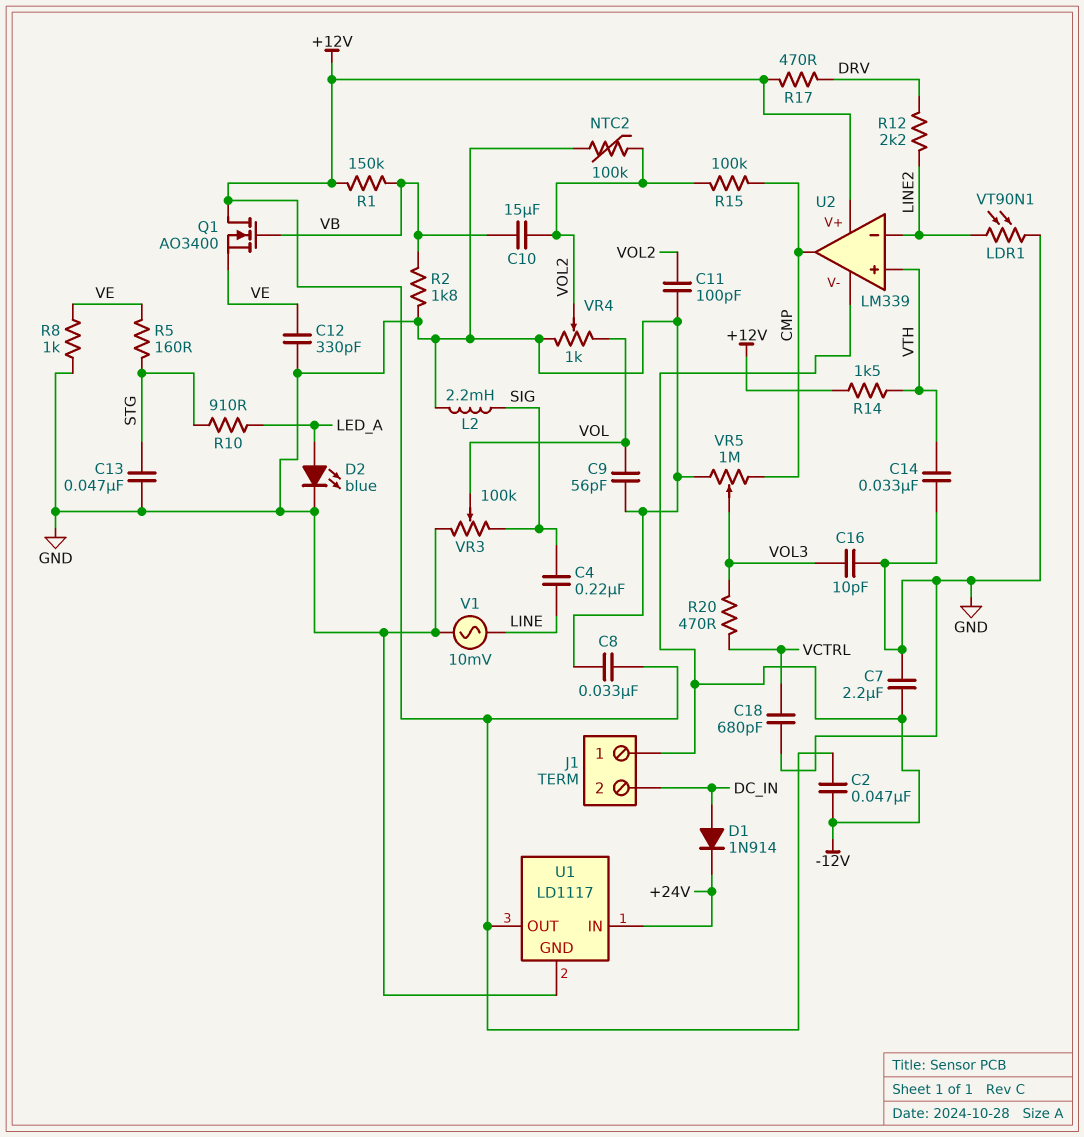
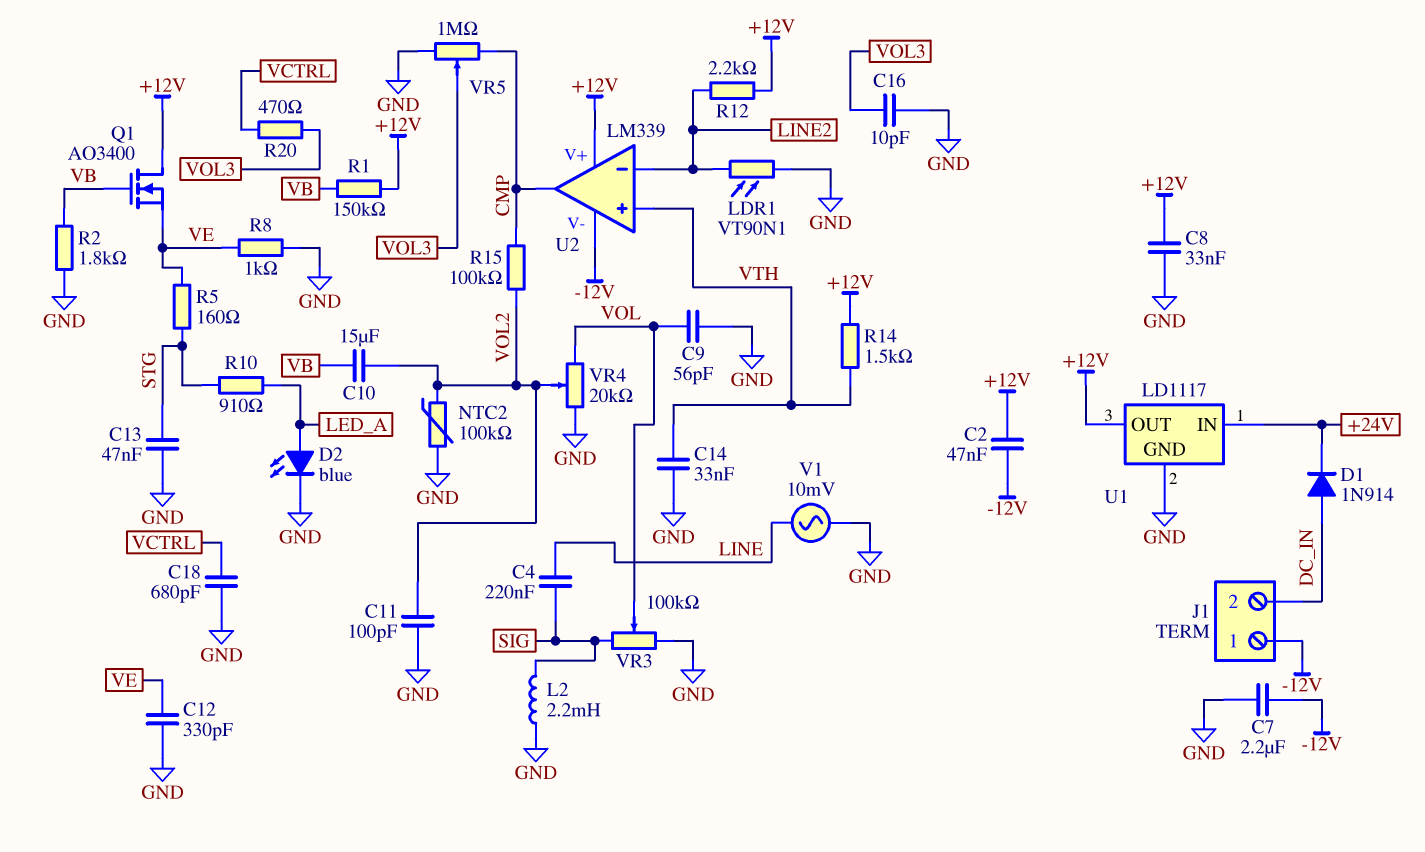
R12: 2.2k (DRV, LINE2) -> 2.2k (+12V, LINE2)
R17: 470 (+12V, DRV) -> none
VR4: 1k (GND, VOL, wiper VOL2) -> 20k (GND, VOL, wiper VOL2)

